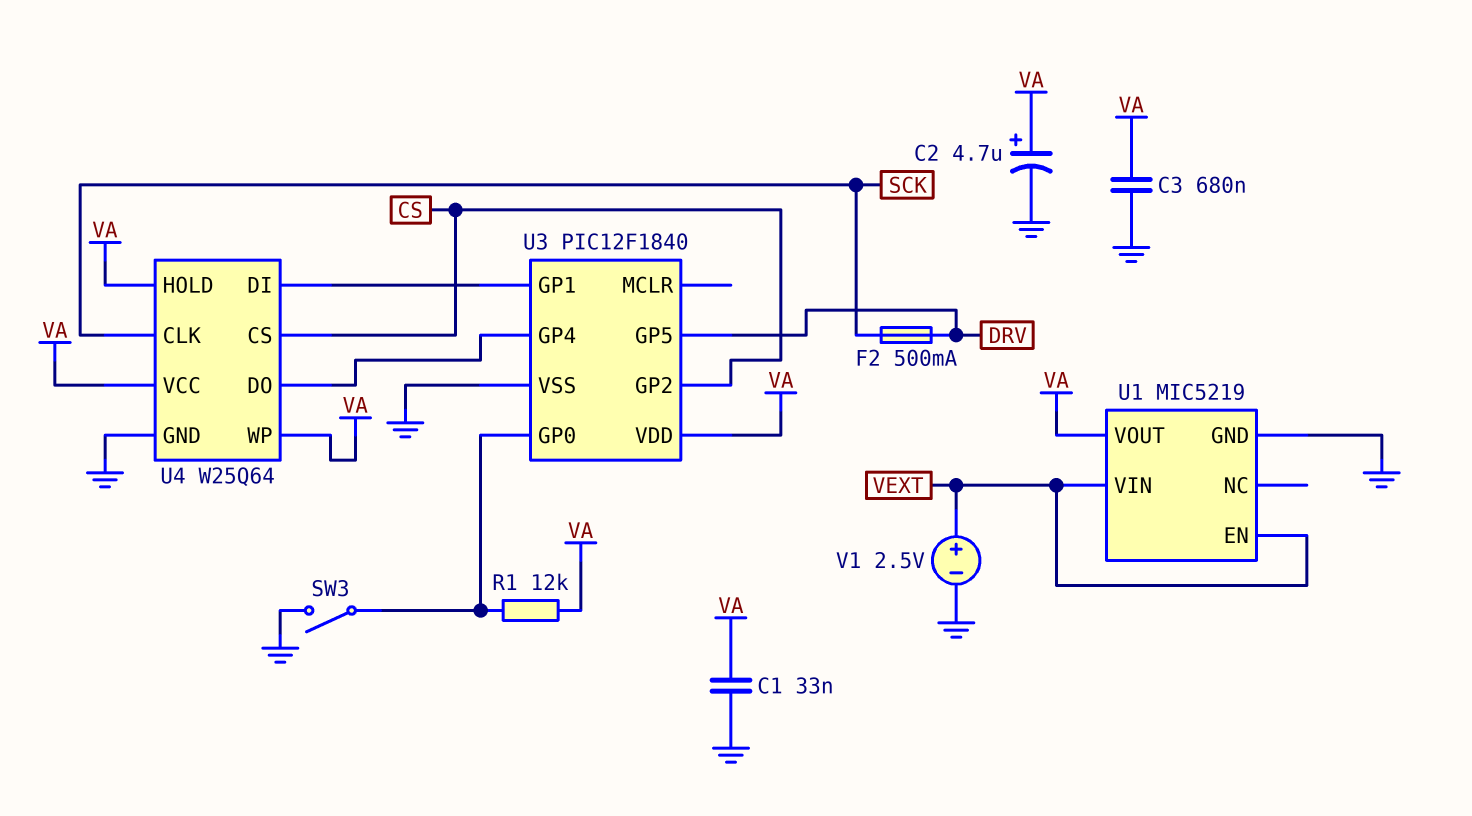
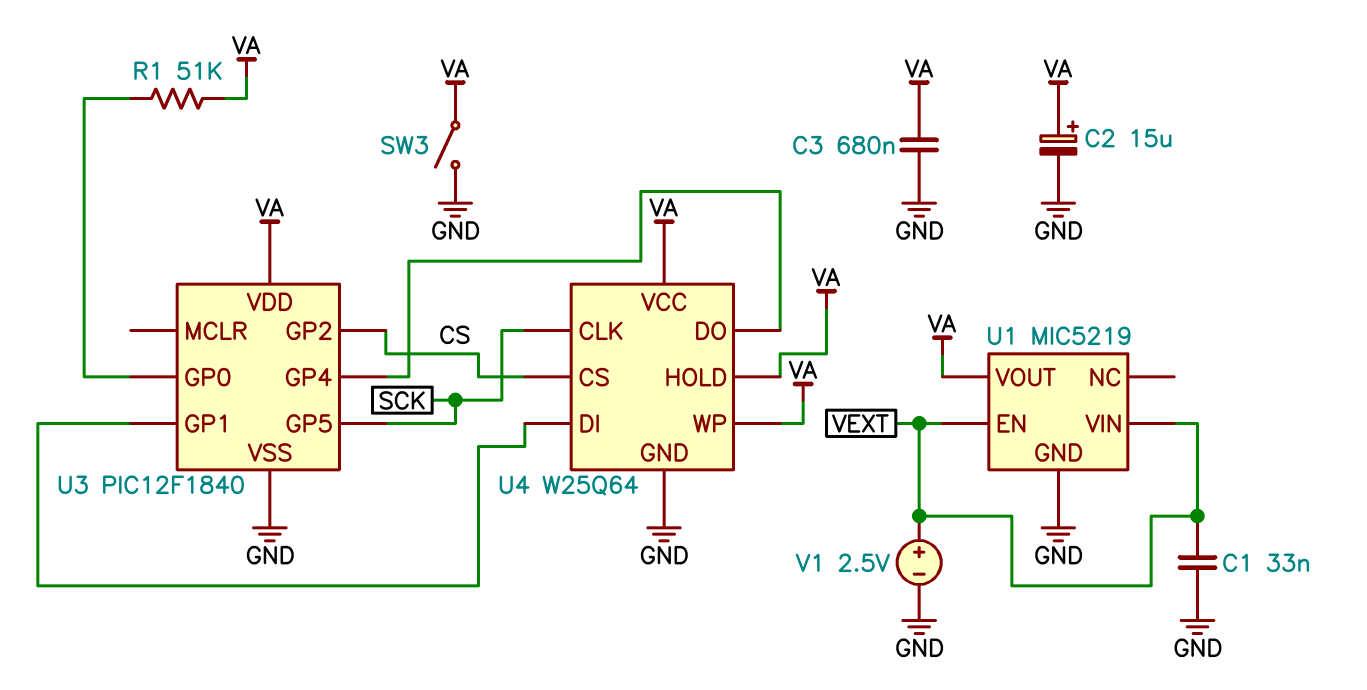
C1: 33nF (GND, VA) -> 33nF (GND, VEXT)
C2: 4.7uF (plus VA, minus GND) -> 15uF (plus VA, minus GND)
F2: 500mA (DRV, SCK) -> none
R1: 12k (U3/GP0, VA) -> 51k (U3/GP0, VA)
SW3: switch (GND, U3/GP0) -> switch (GND, VA)
U3 pin GP5: DRV -> SCK

